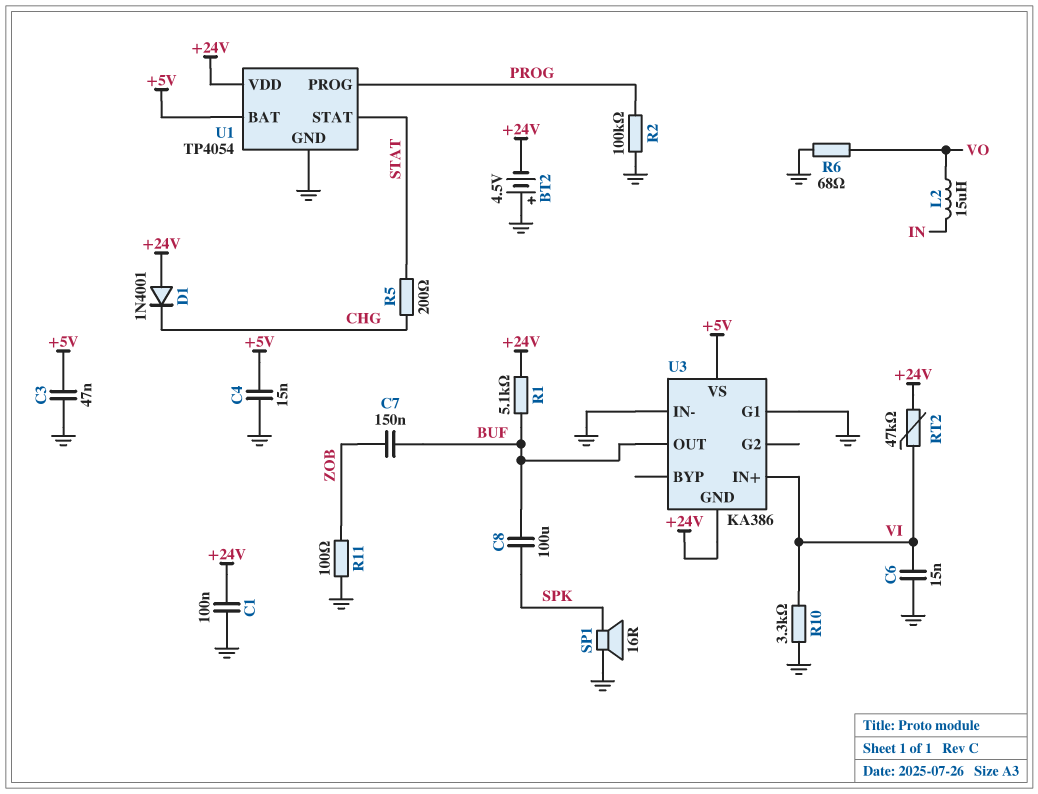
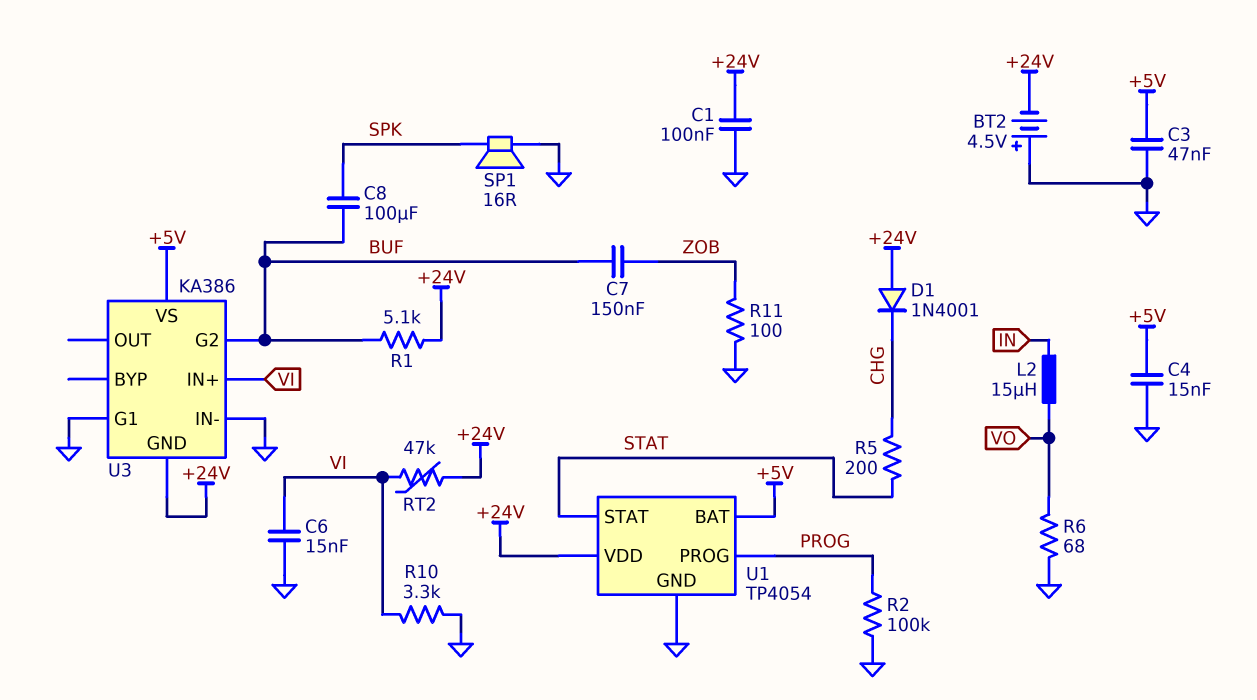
U3 pin G2: none -> BUF
U3 pin OUT: BUF -> none

